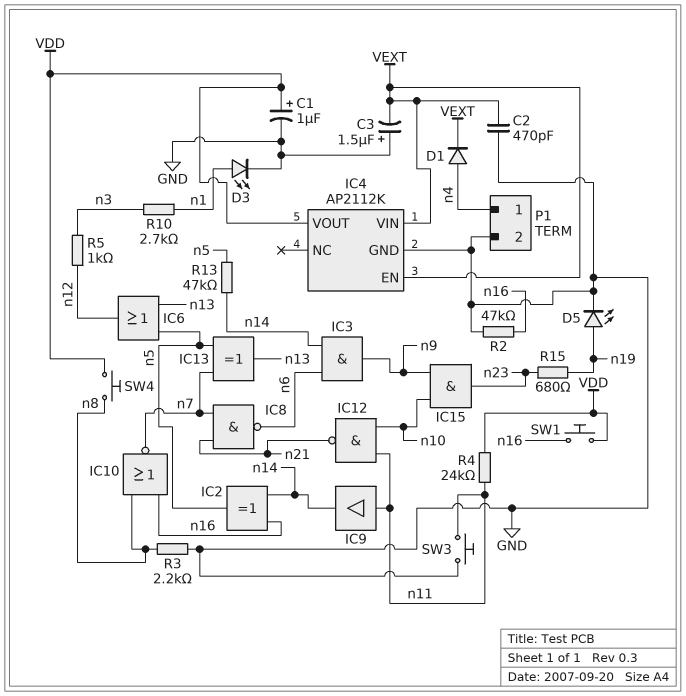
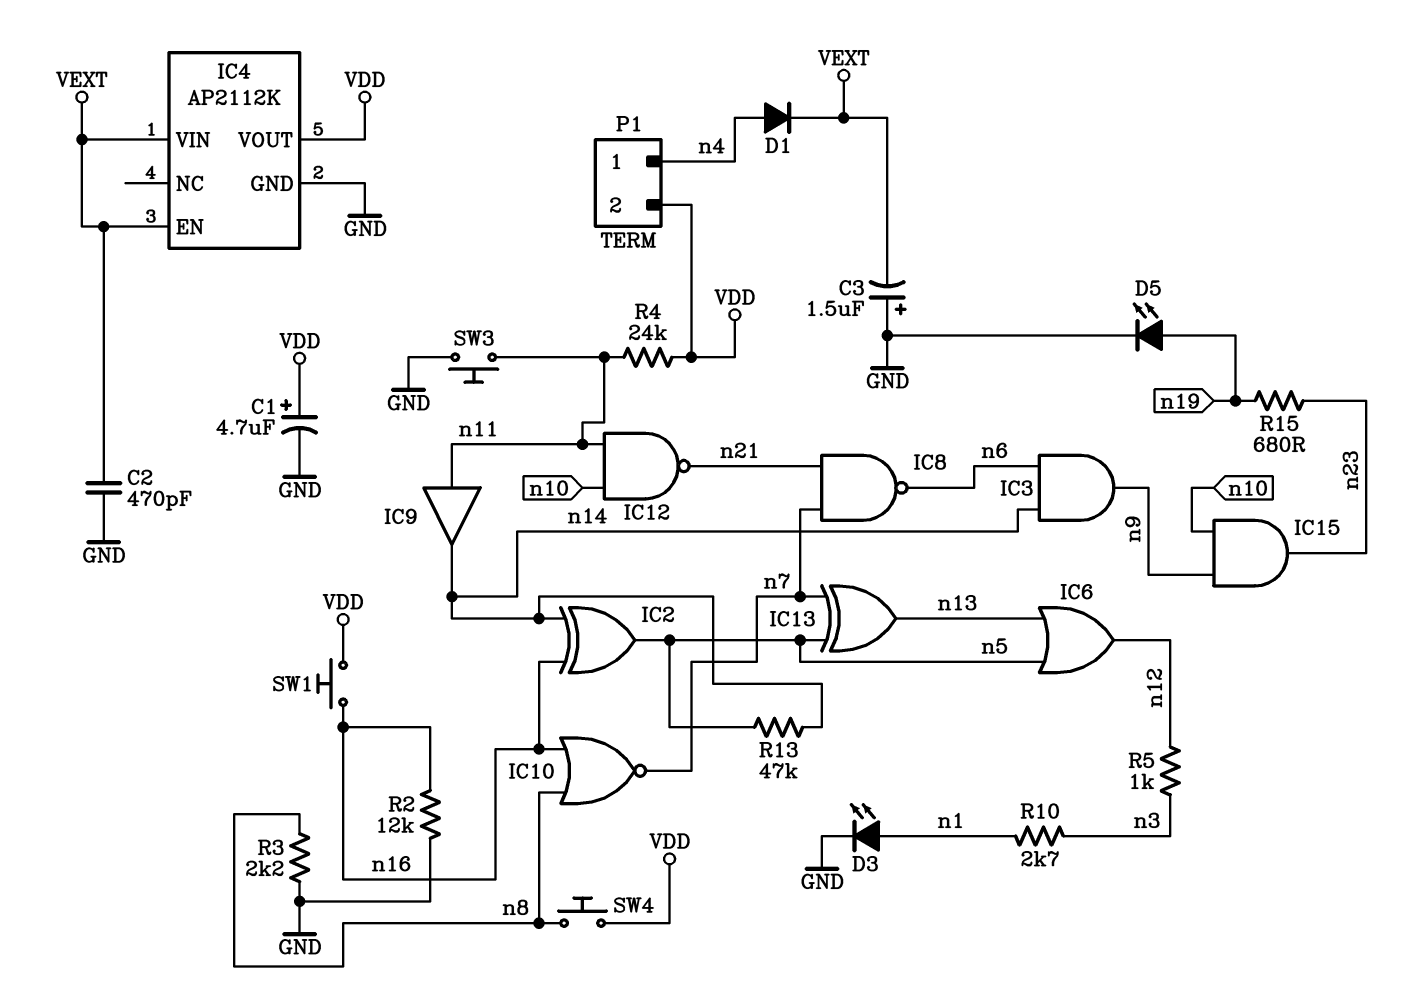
C1: 1uF (plus VDD, minus GND) -> 4.7uF (plus VDD, minus GND)
P1 pin 2: GND -> VDD
R2: 47k (GND, n16) -> 12k (GND, n16)

